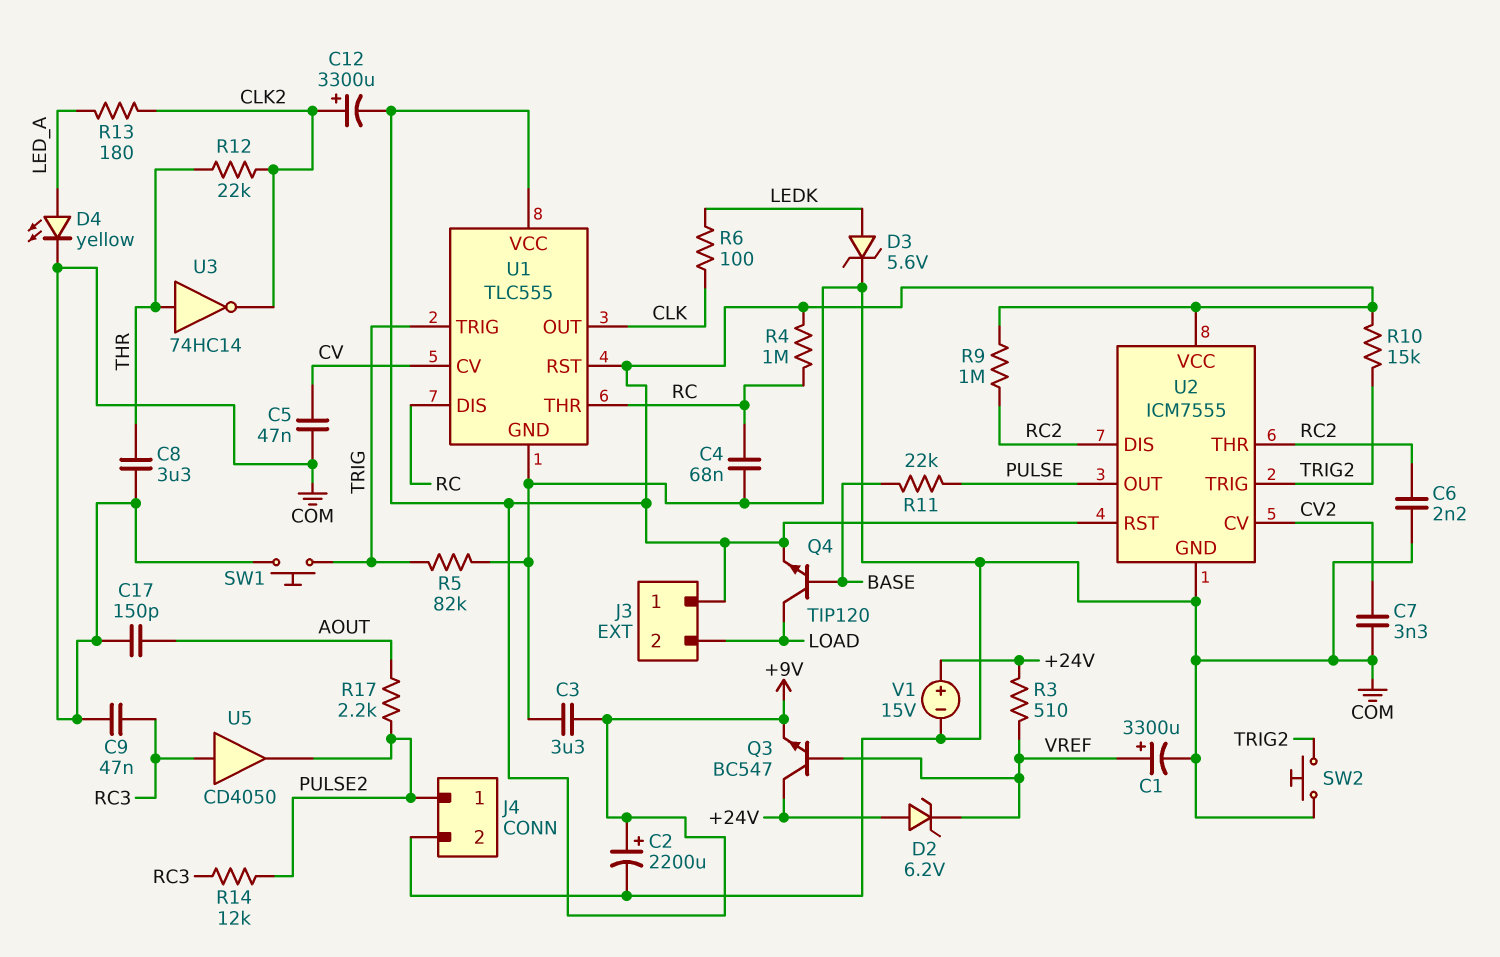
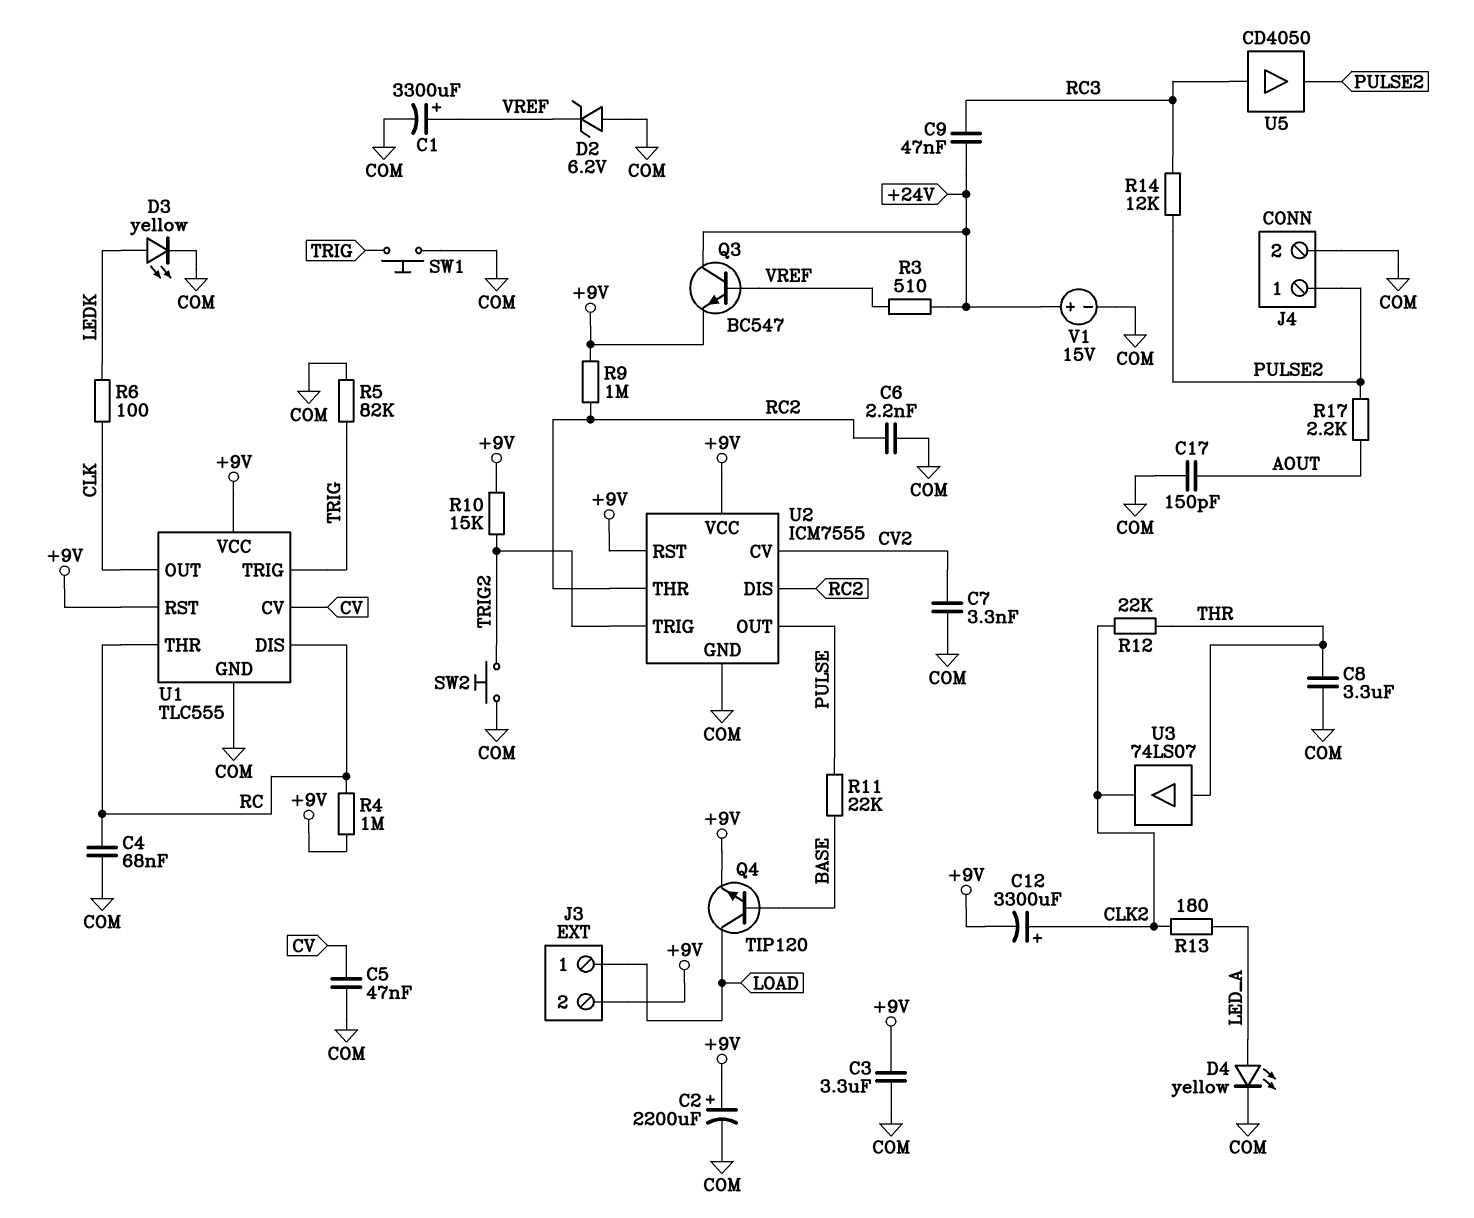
C9: 47nF (COM, RC3) -> 47nF (+24V, RC3)
D2: zener 6.2V (A +24V, K VREF) -> zener 6.2V (A COM, K VREF)
D3: zener 5.6V (A LEDK, K COM) -> LED yellow (A LEDK, K COM)
J3 pin 1: +9V -> LOAD
J3 pin 2: LOAD -> +9V
U3: NOT 74HC14 (in THR, out CLK2) -> buffer 74LS07 (in THR, out CLK2)

